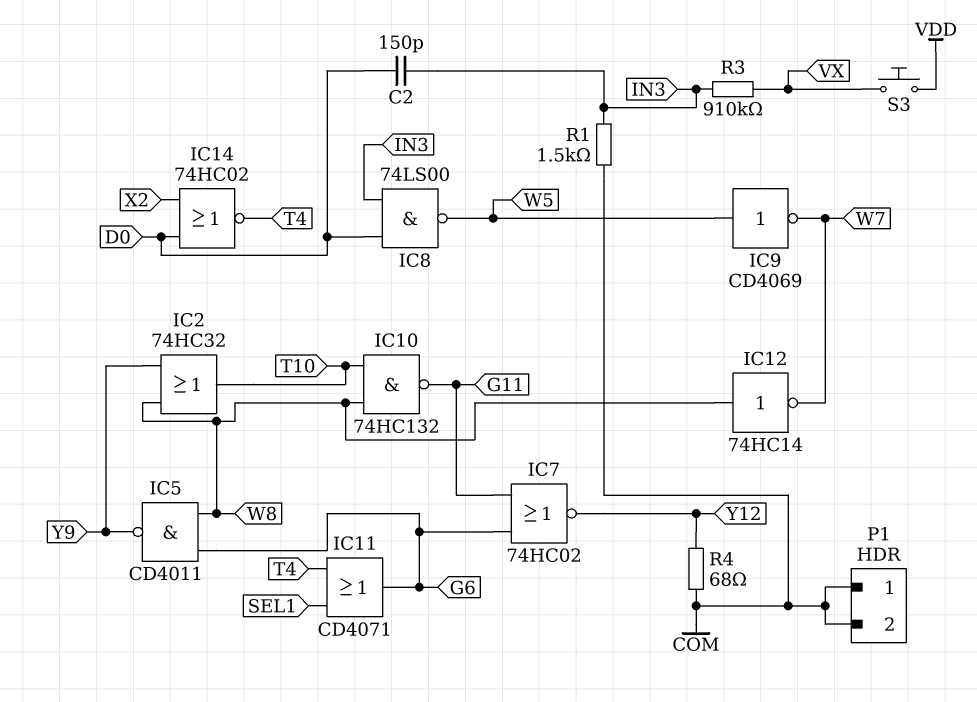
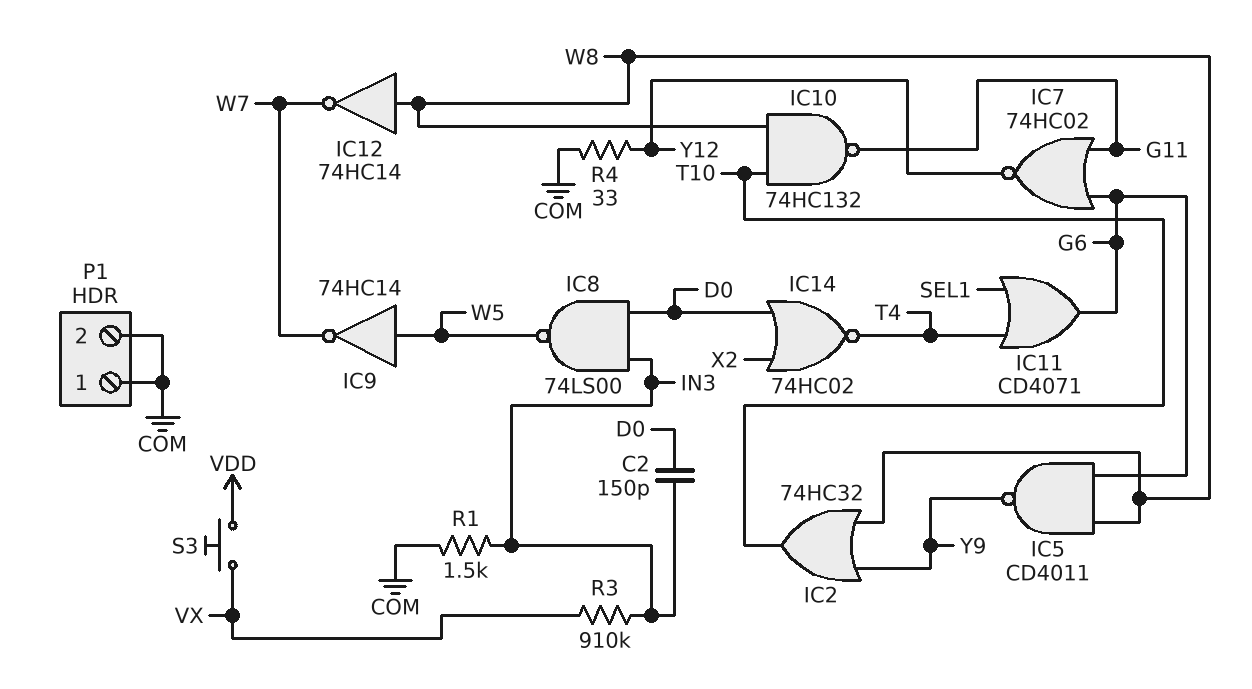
IC9: NOT CD4069 (in W5, out W7) -> NOT 74HC14 (in W5, out W7)
R4: 68 (COM, Y12) -> 33 (COM, Y12)

